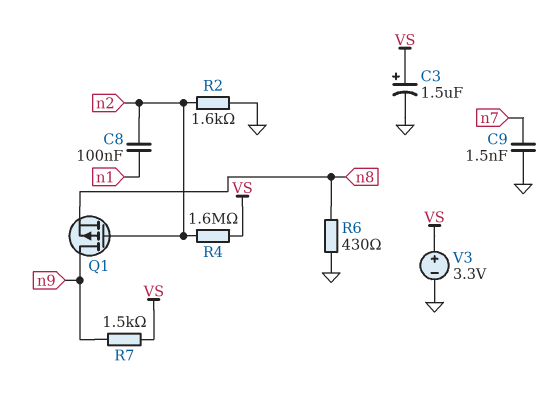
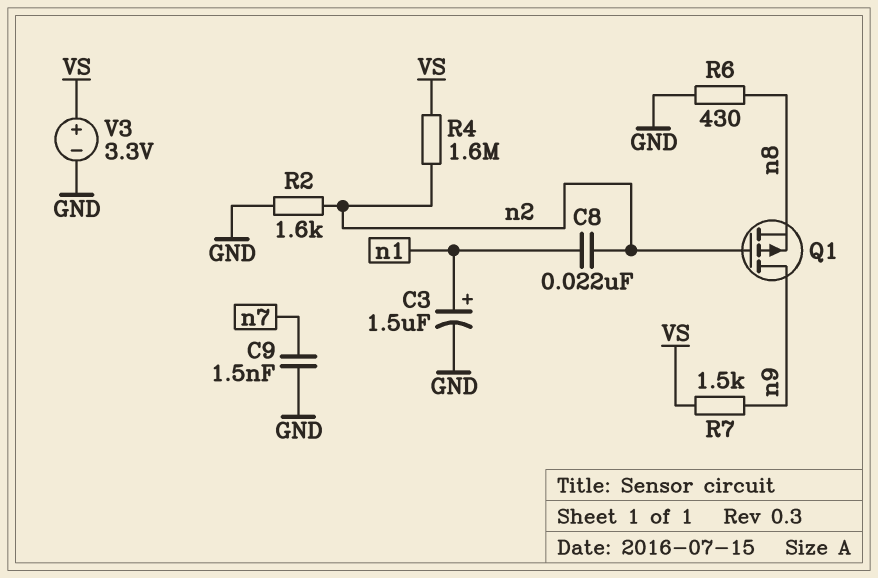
C3: 1.5uF (plus VS, minus GND) -> 1.5uF (plus n1, minus GND)
C8: 100nF (n1, n2) -> 22nF (n1, n2)

